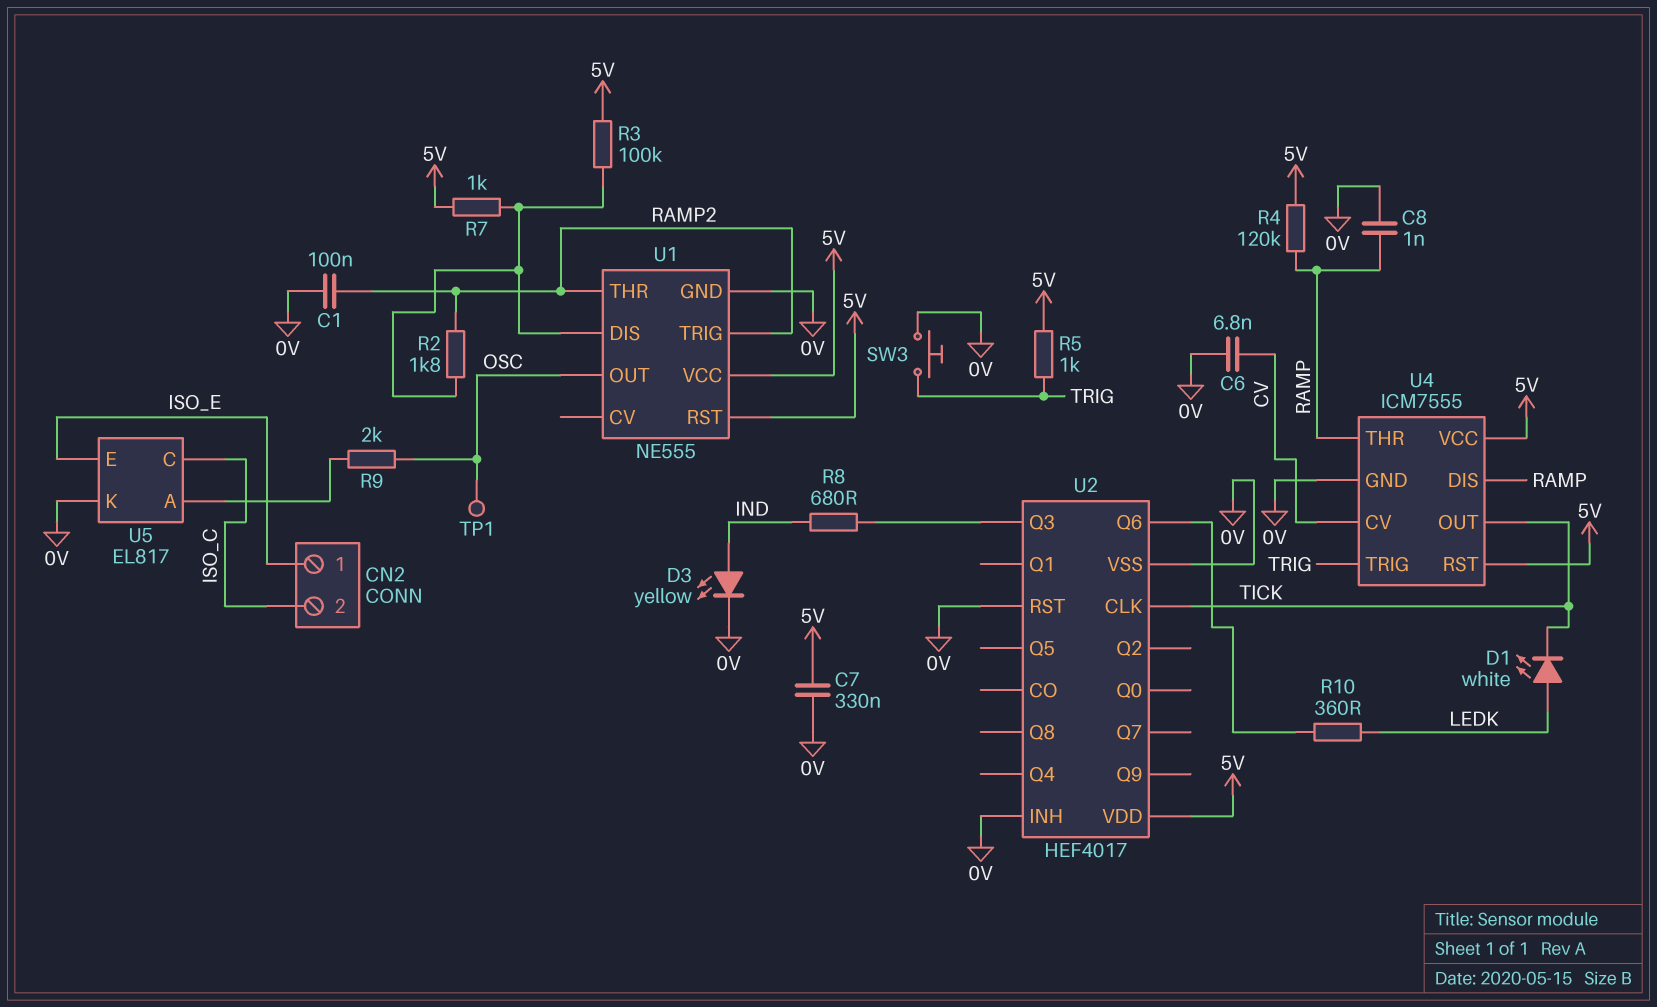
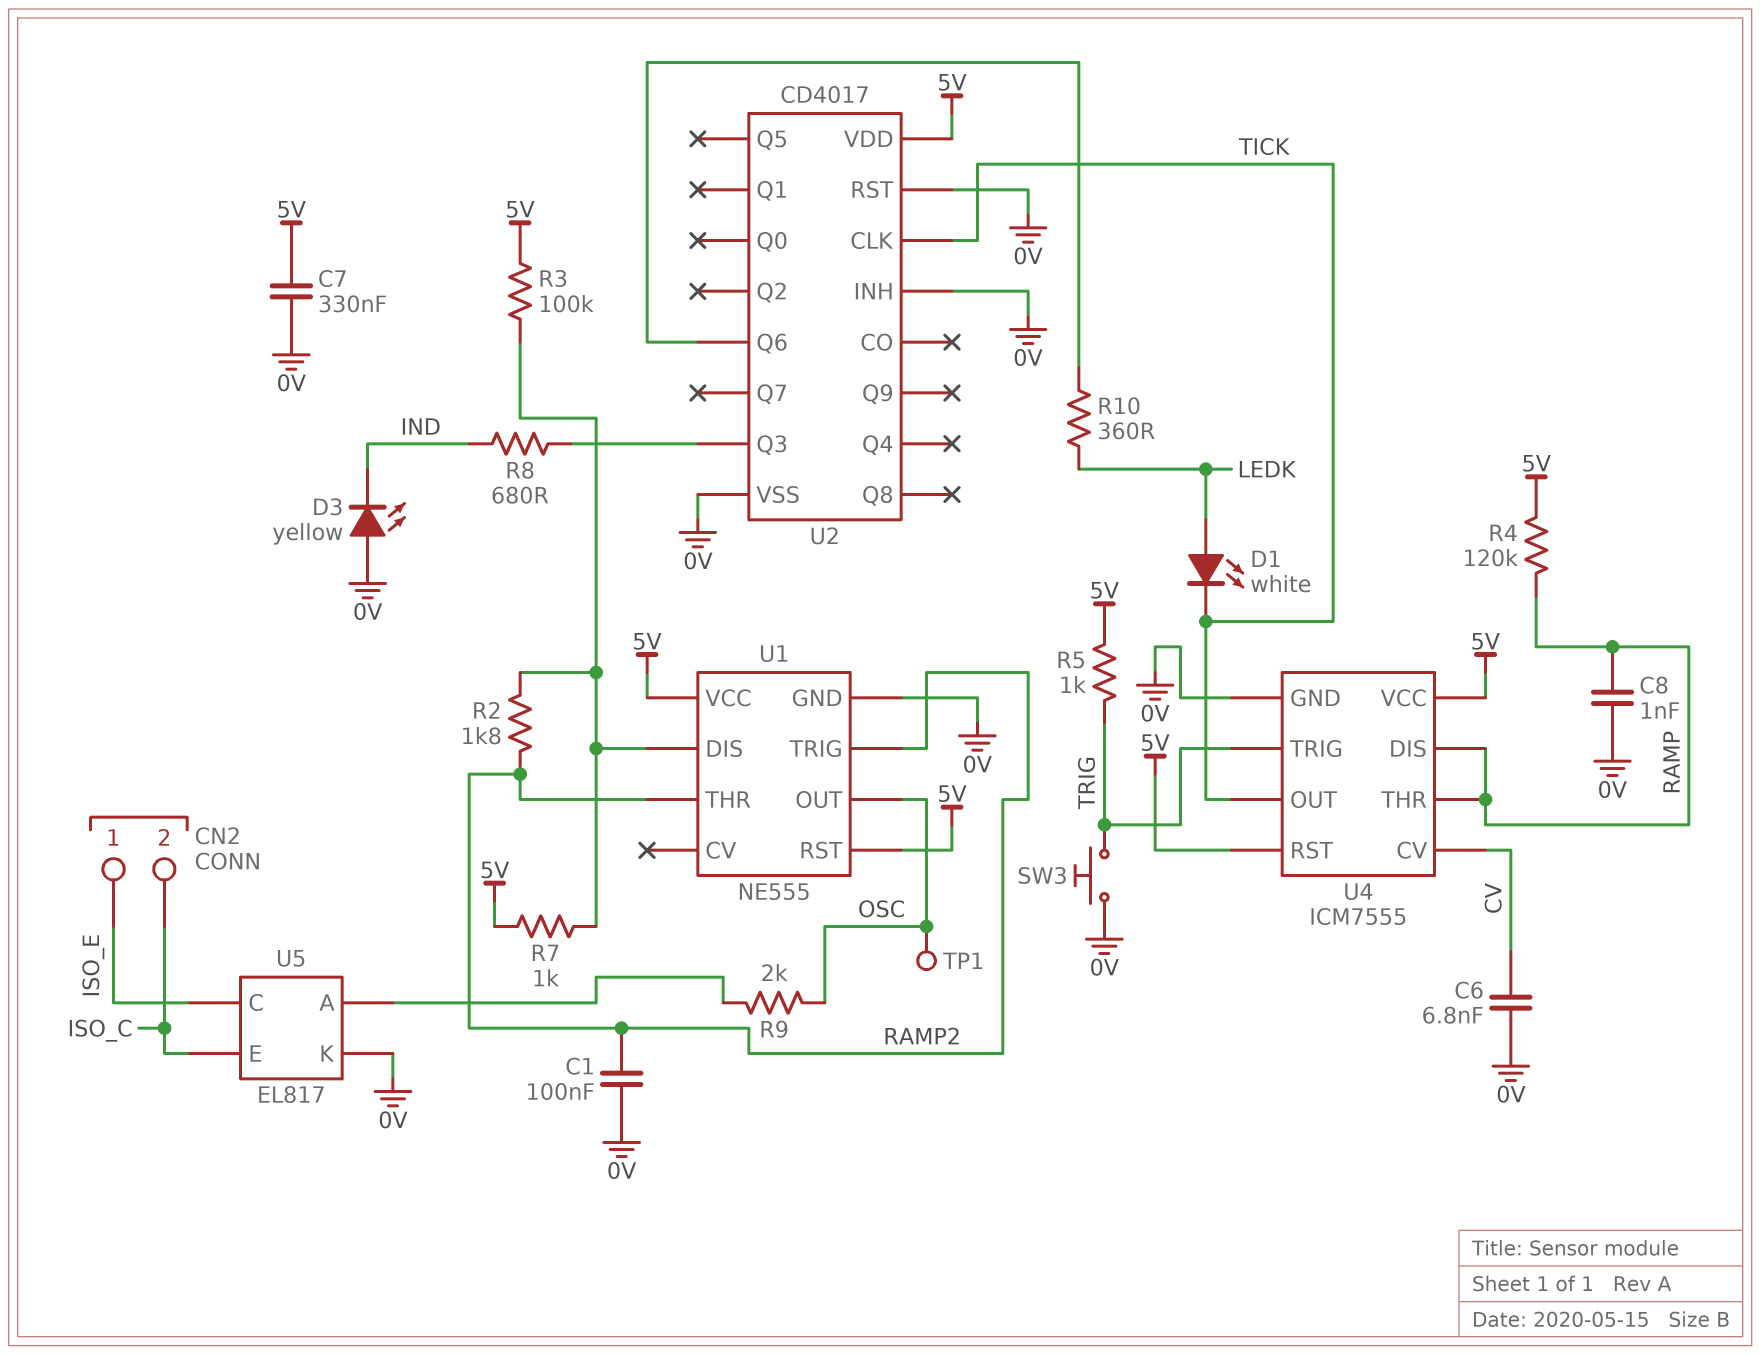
D3: LED yellow (A IND, K 0V) -> LED yellow (A 0V, K IND)
U2: HEF4017 -> CD4017
U5 pin C: ISO_C -> ISO_E
U5 pin E: ISO_E -> ISO_C

